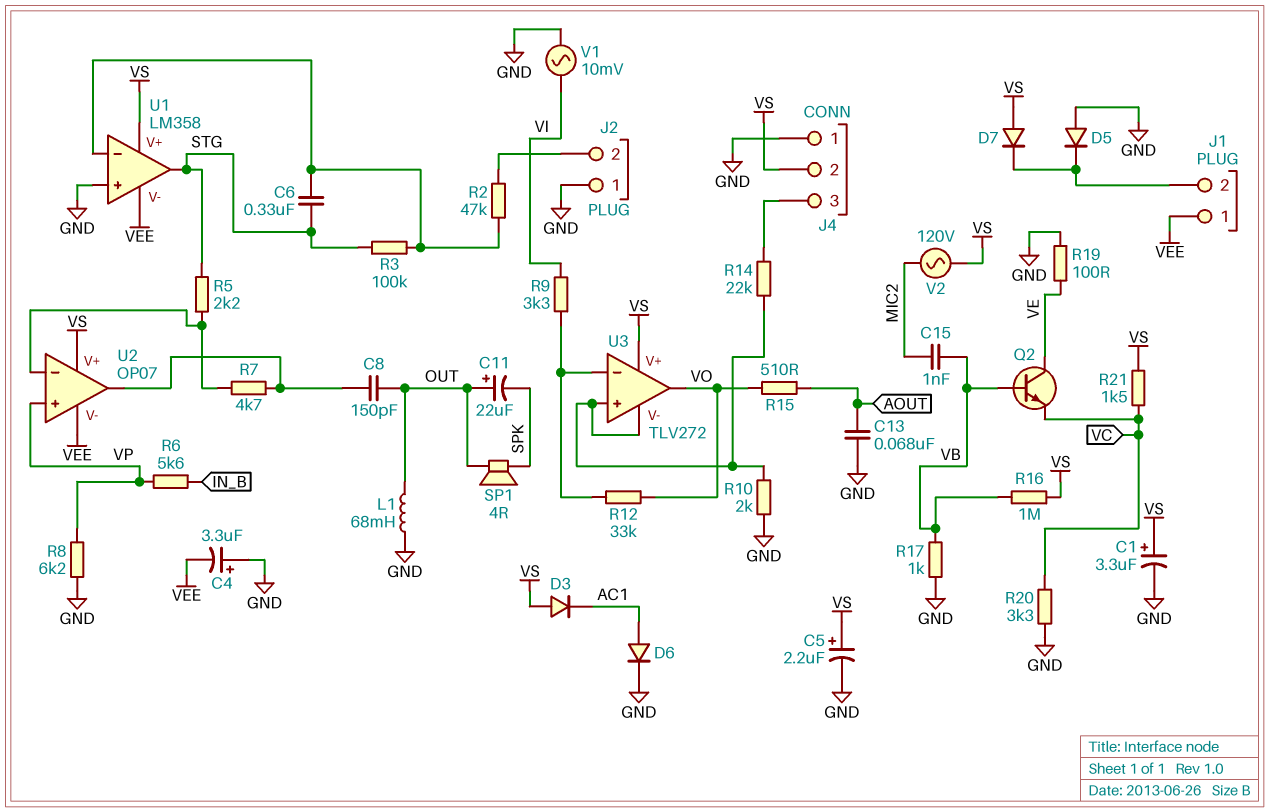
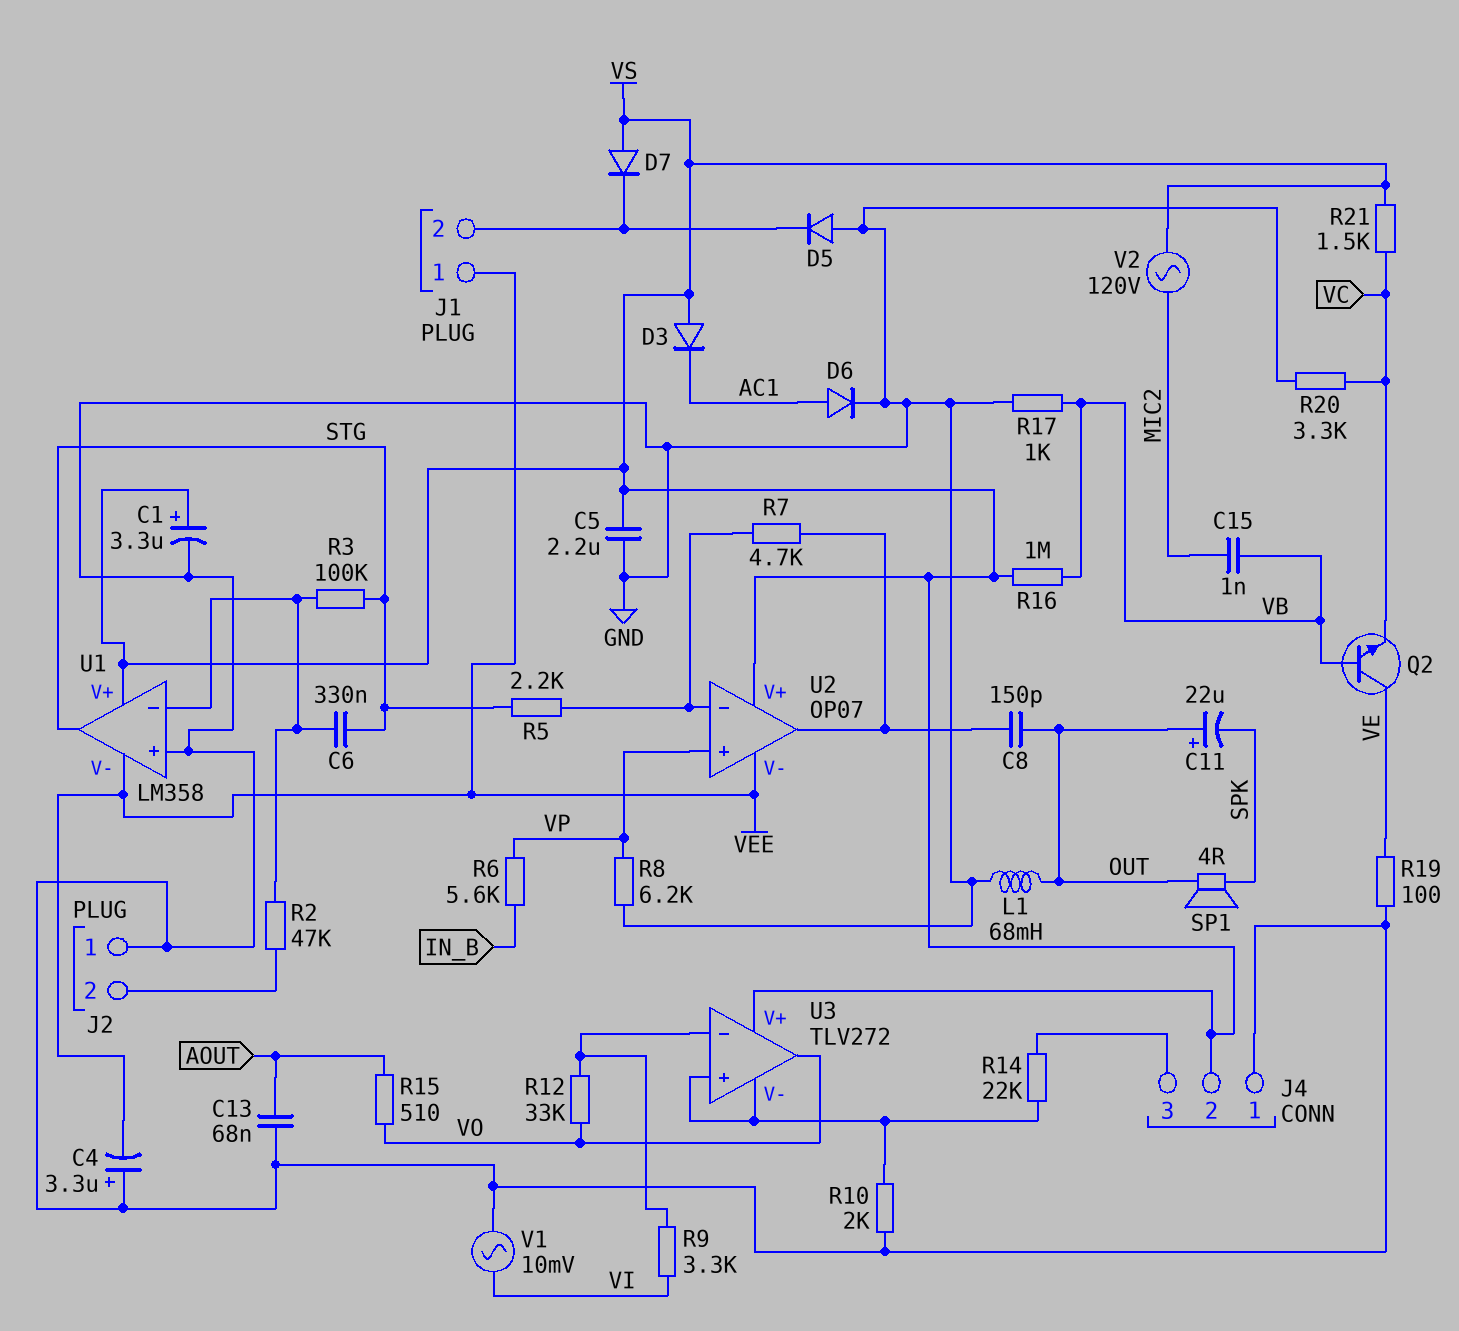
C5: 2.2uF (plus VS, minus GND) -> 2.2uF (GND, VS)

